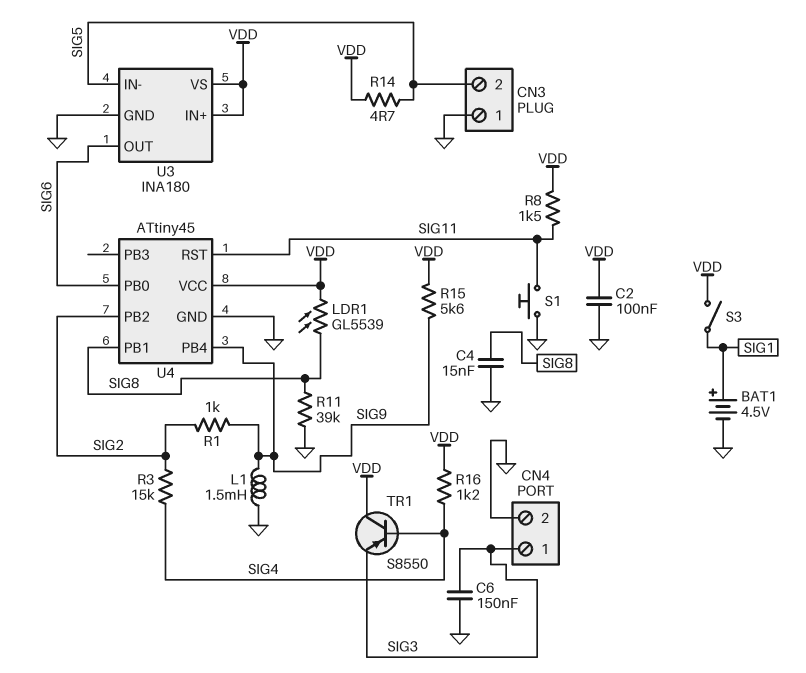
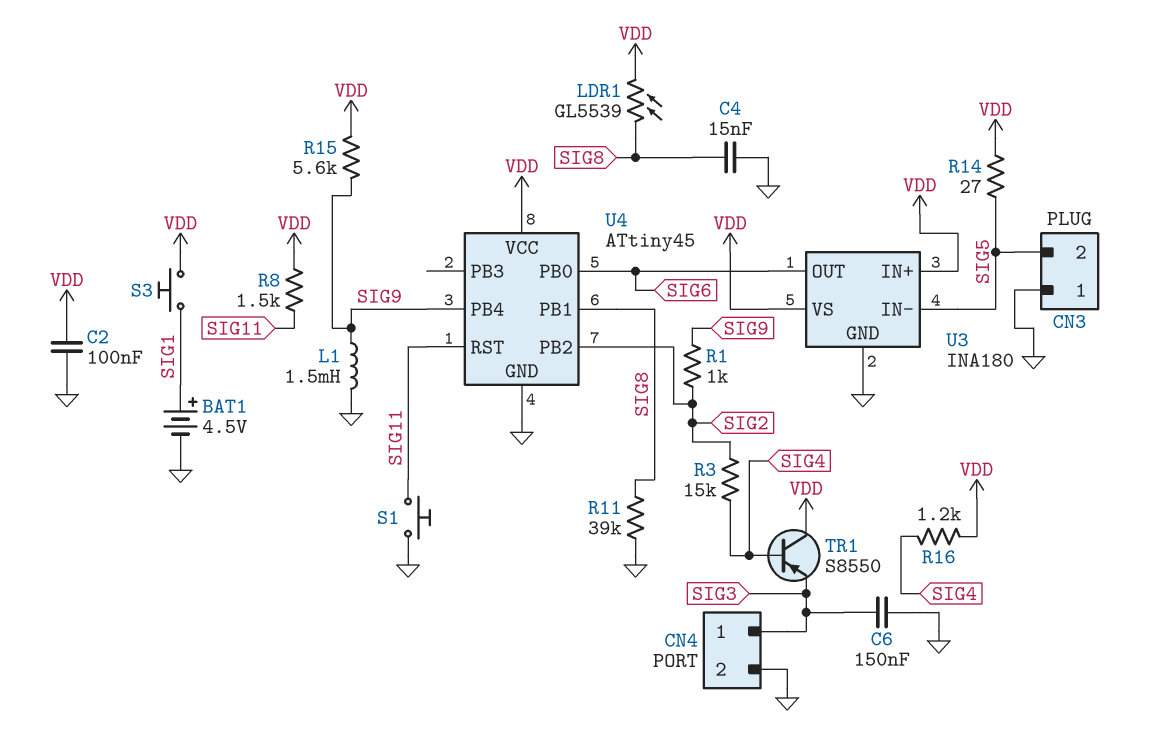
R14: 4.7 (SIG5, VDD) -> 27 (SIG5, VDD)
S3: switch (SIG1, VDD) -> button (SIG1, VDD)

